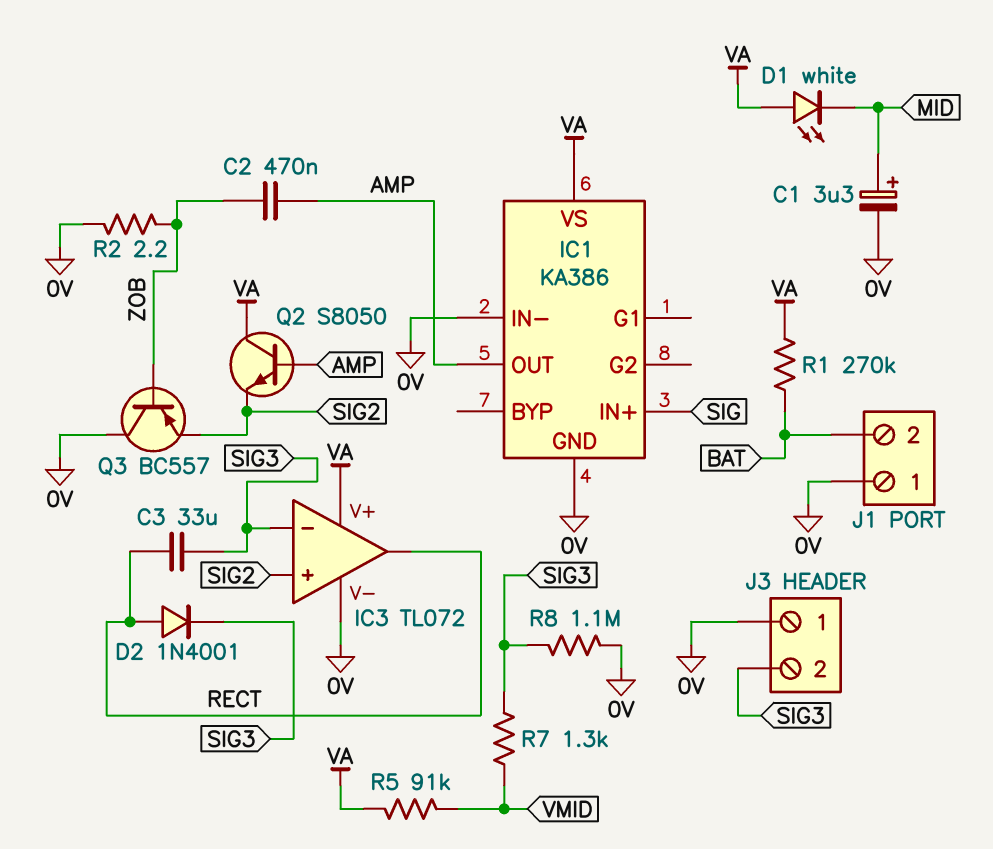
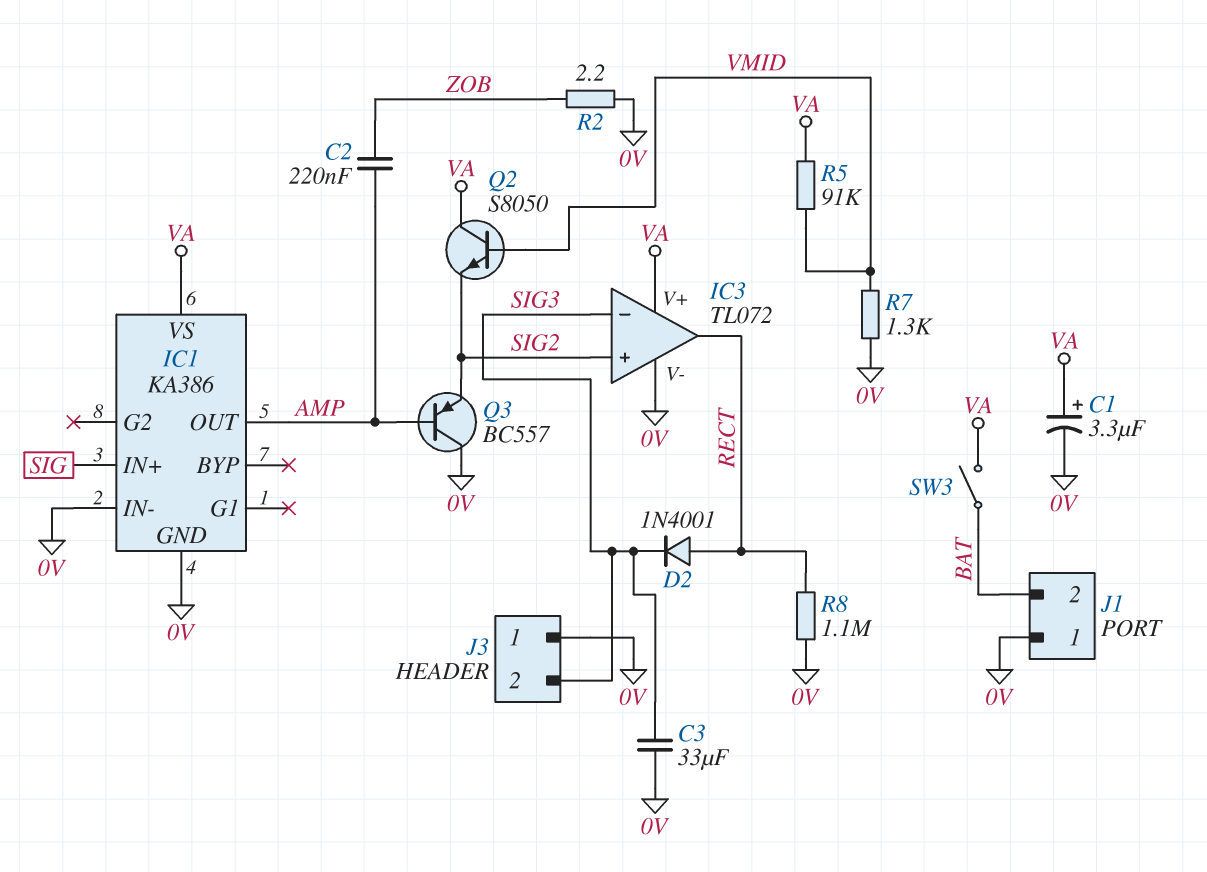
C1: 3.3uF (plus MID, minus 0V) -> 3.3uF (plus VA, minus 0V)
C2: 470nF (AMP, ZOB) -> 220nF (AMP, ZOB)
C3: 33uF (RECT, SIG3) -> 33uF (0V, SIG3)
D1: LED white (A VA, K MID) -> none
Q2: NPN S8050 (B AMP, C VA, E SIG2) -> NPN S8050 (B VMID, C VA, E SIG2)
Q3: PNP BC557 (B ZOB, C 0V, E SIG2) -> PNP BC557 (B AMP, C 0V, E SIG2)
R1: 270k (BAT, VA) -> none
R7: 1.3k (SIG3, VMID) -> 1.3k (0V, VMID)
R8: 1.1M (0V, SIG3) -> 1.1M (0V, RECT)
SW3: none -> switch (BAT, VA)

